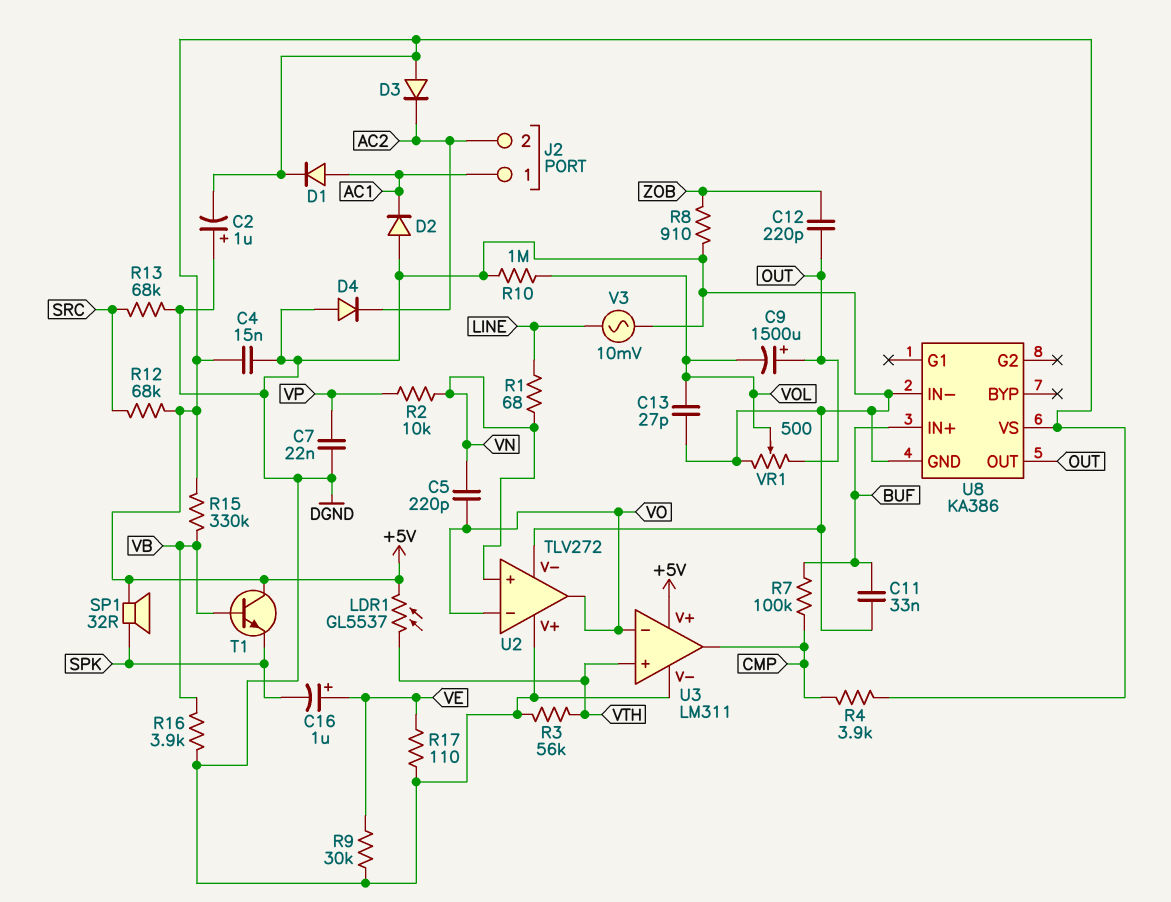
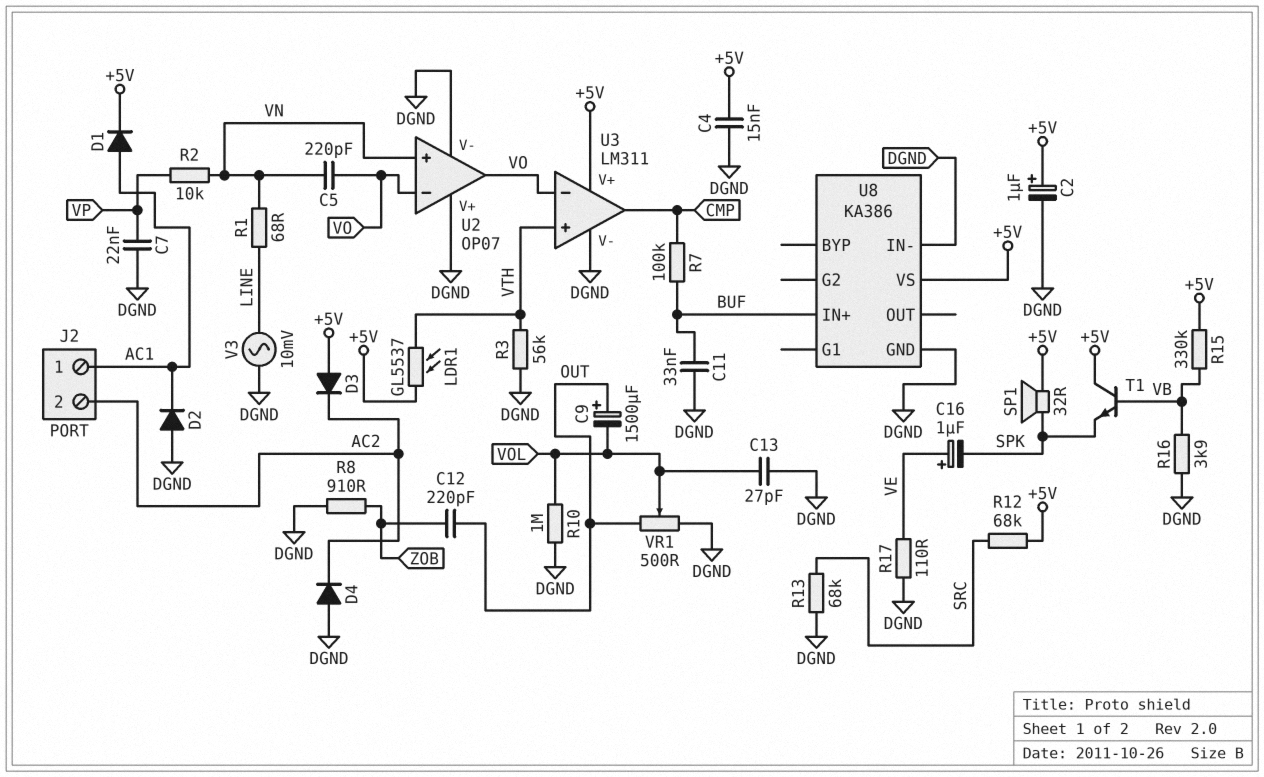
C2: 1uF (plus DGND, minus +5V) -> 1uF (plus +5V, minus DGND)
R4: 3.9k (+5V, CMP) -> none
R9: 30k (DGND, VE) -> none
U2: TLV272 -> OP07
U8 pin OUT: OUT -> none

